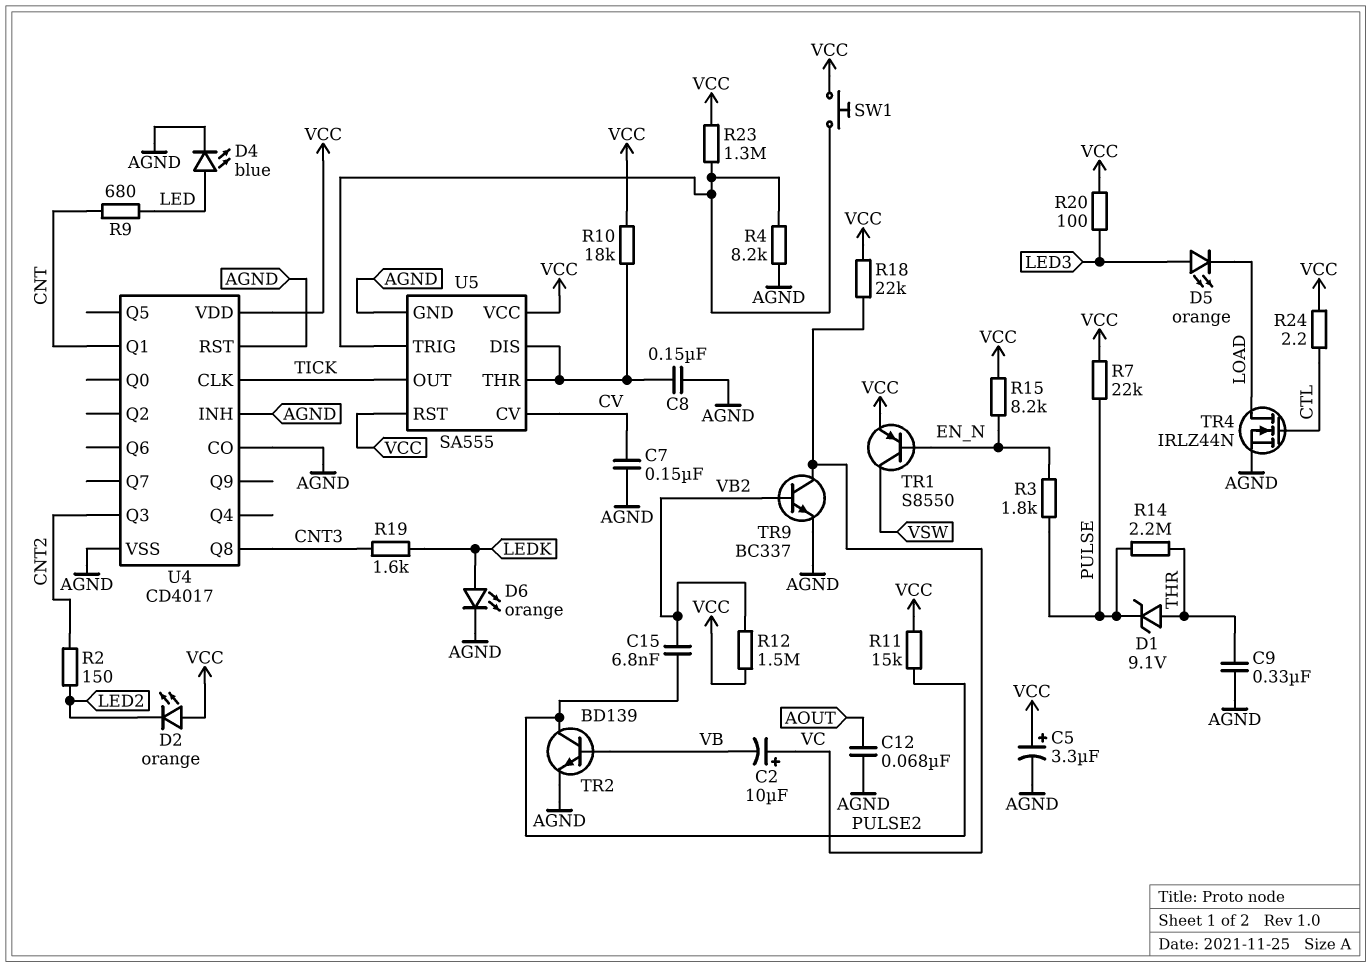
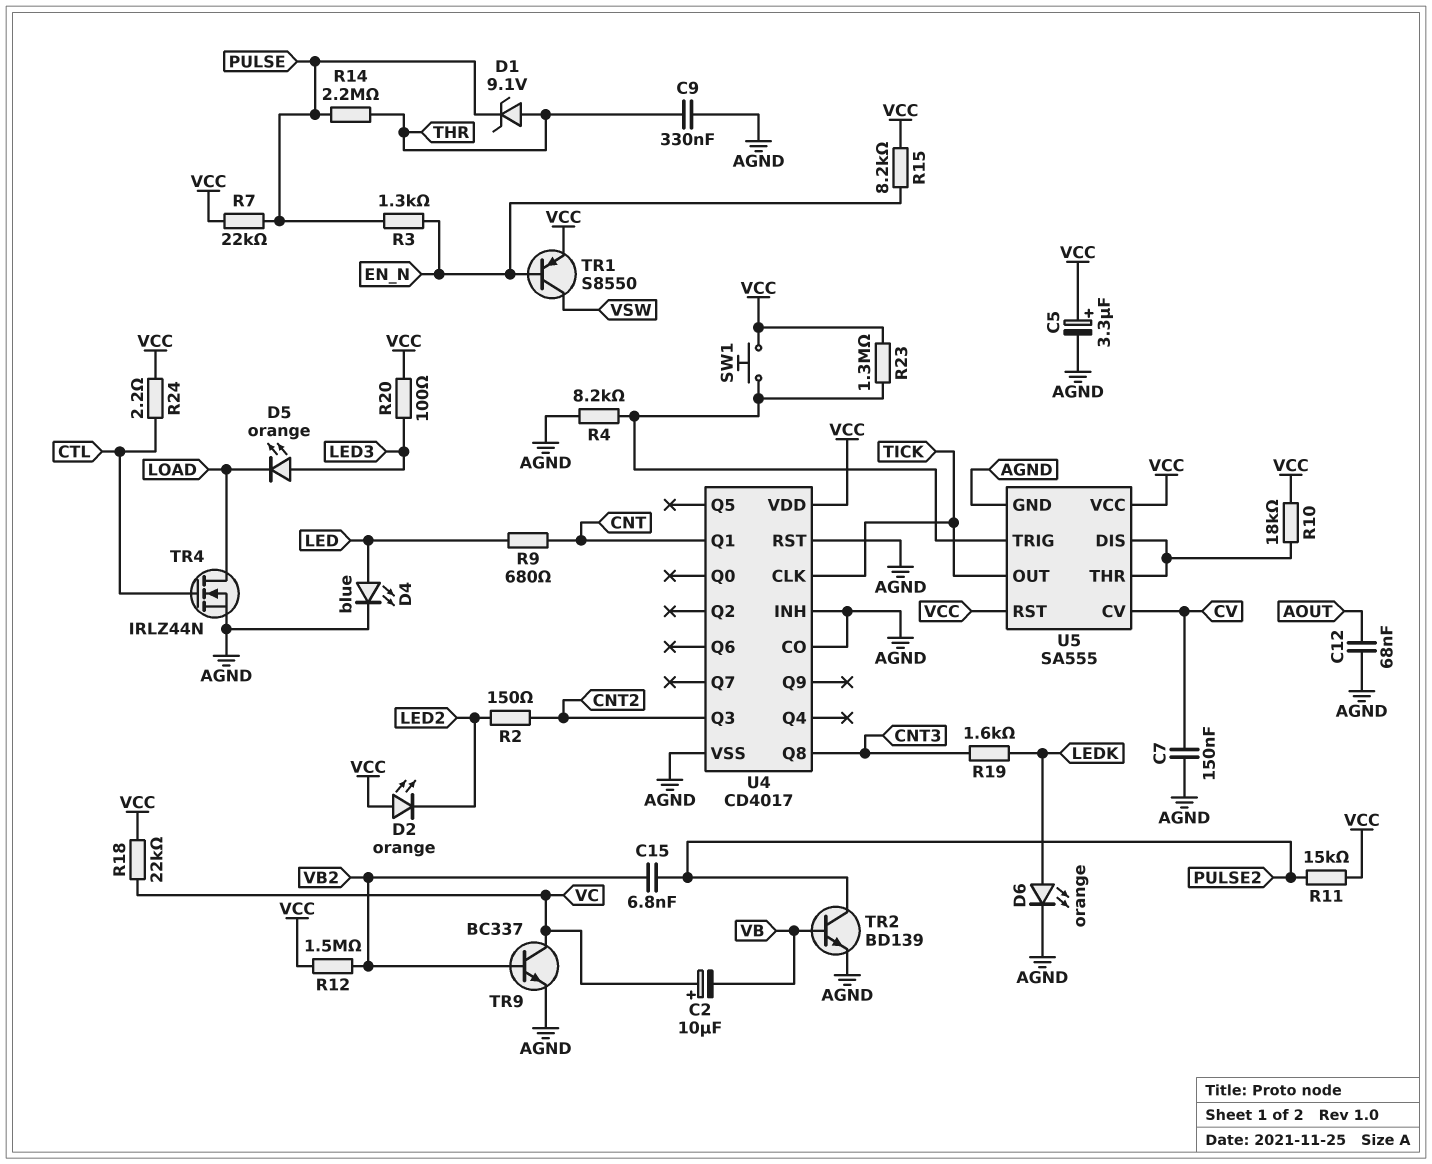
C8: 150nF (AGND, U5/DIS) -> none
R3: 1.8k (EN_N, PULSE) -> 1.3k (EN_N, PULSE)

